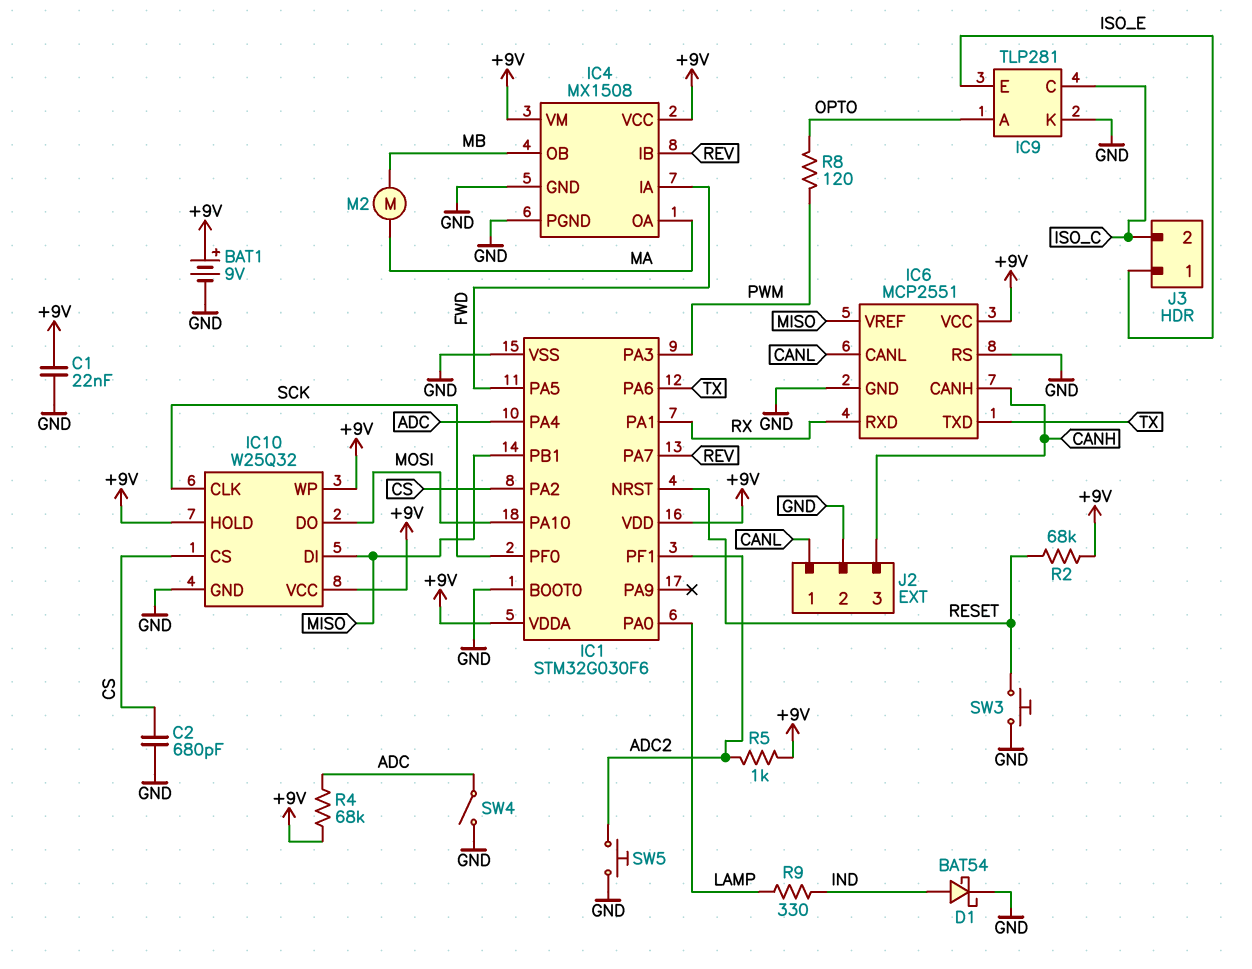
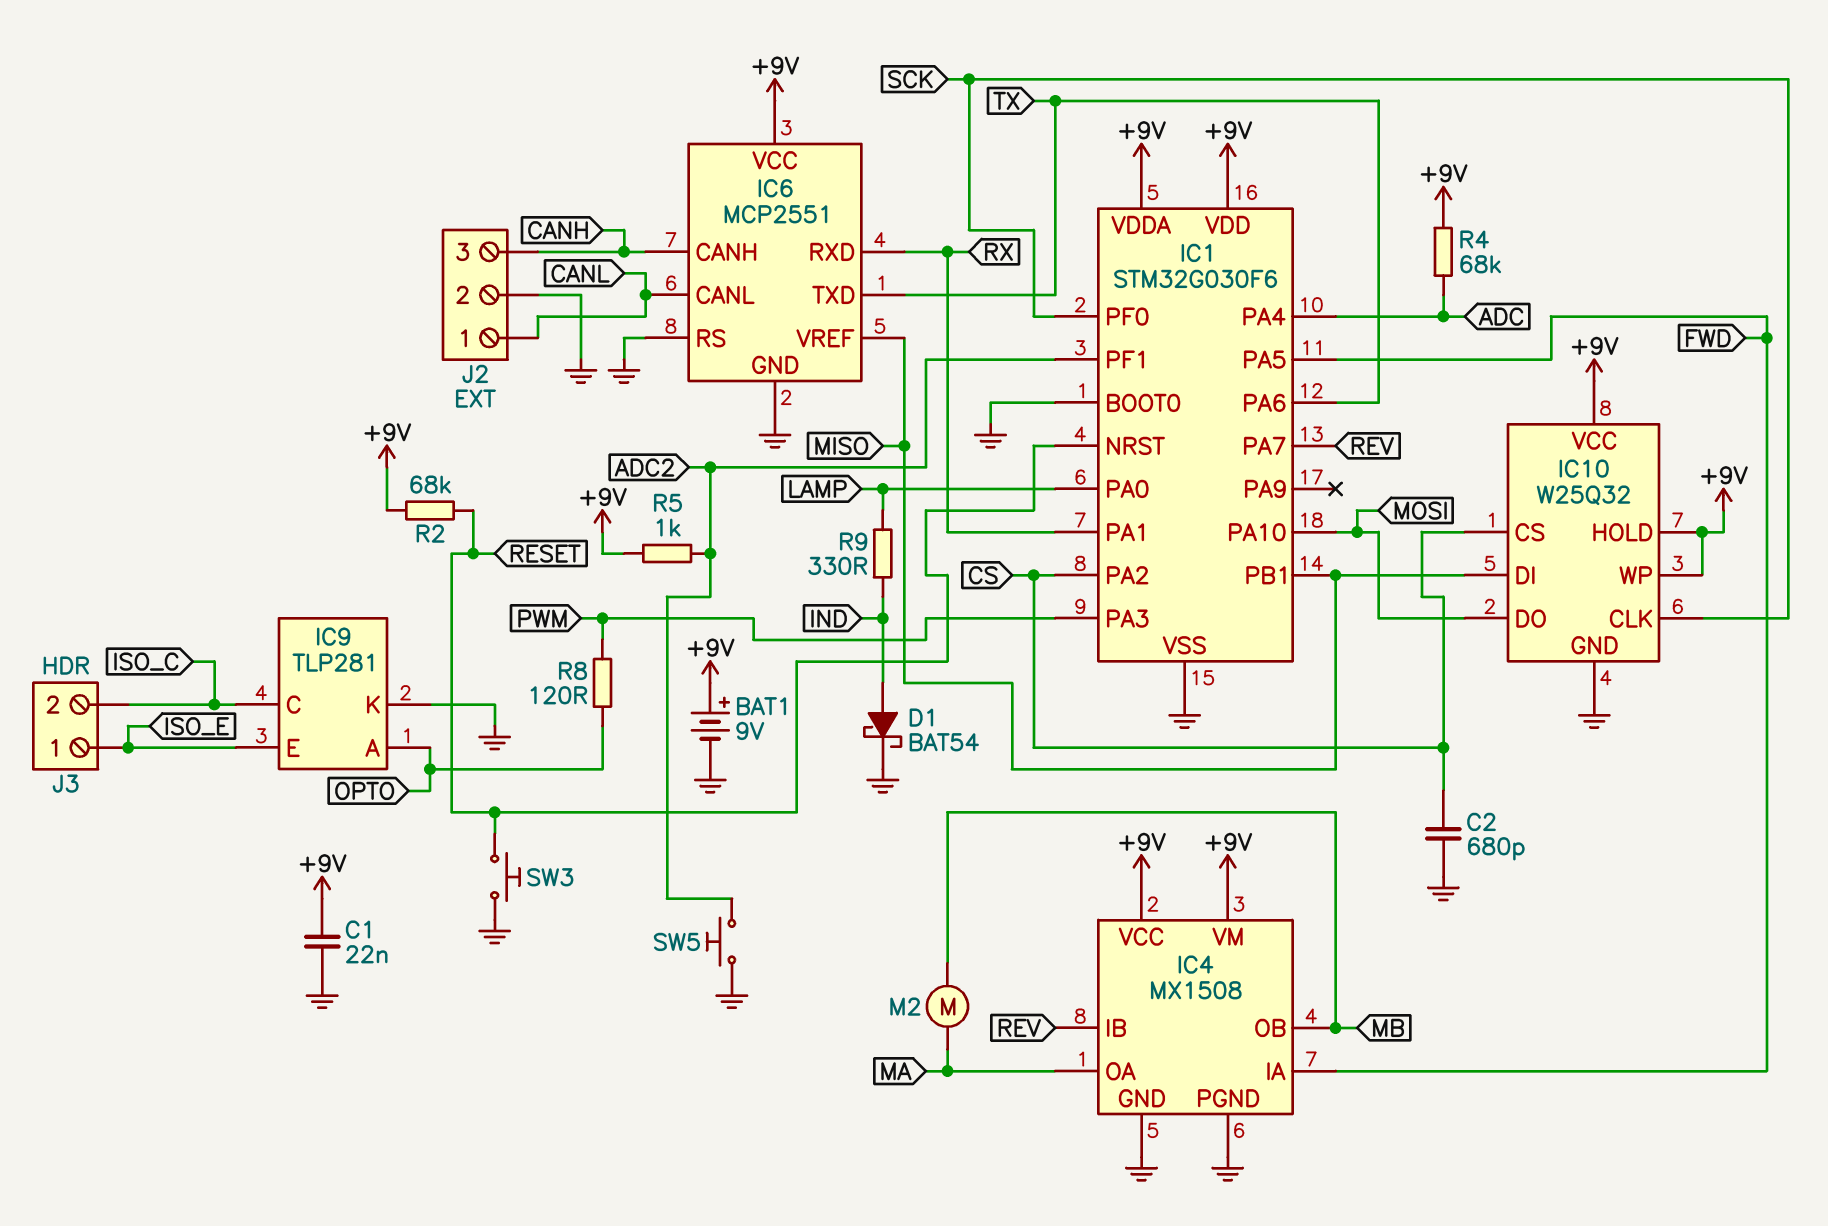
SW4: switch (ADC, GND) -> none

